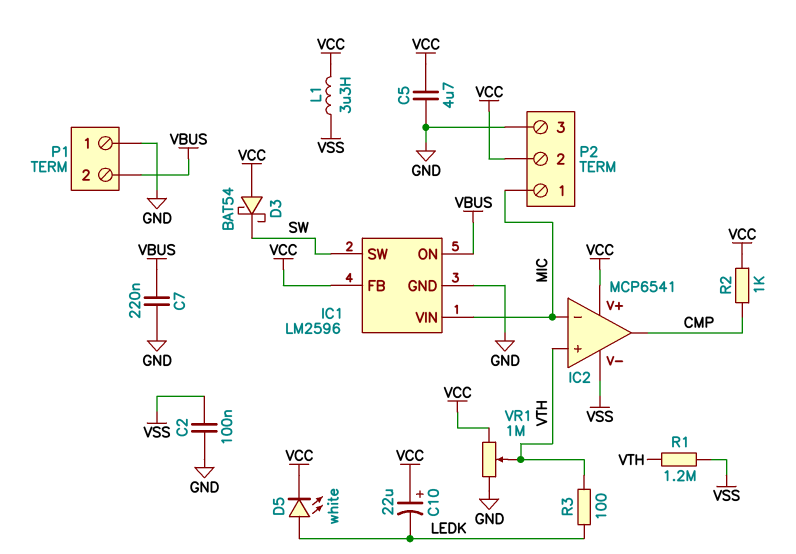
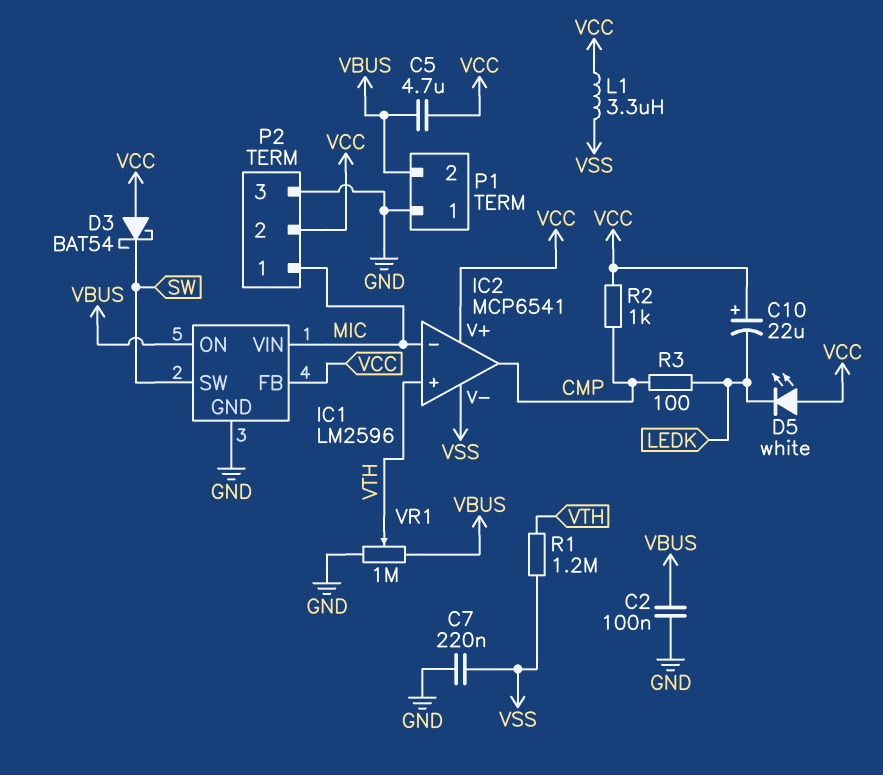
C2: 100nF (GND, VSS) -> 100nF (GND, VBUS)
C5: 4.7uF (GND, VCC) -> 4.7uF (VBUS, VCC)
C7: 220nF (GND, VBUS) -> 220nF (GND, VSS)
D5: LED white (A LEDK, K VCC) -> LED white (A VCC, K LEDK)
R3: 100 (LEDK, VTH) -> 100 (CMP, LEDK)
VR1: 1M (GND, VCC, wiper VTH) -> 1M (GND, VBUS, wiper VTH)

